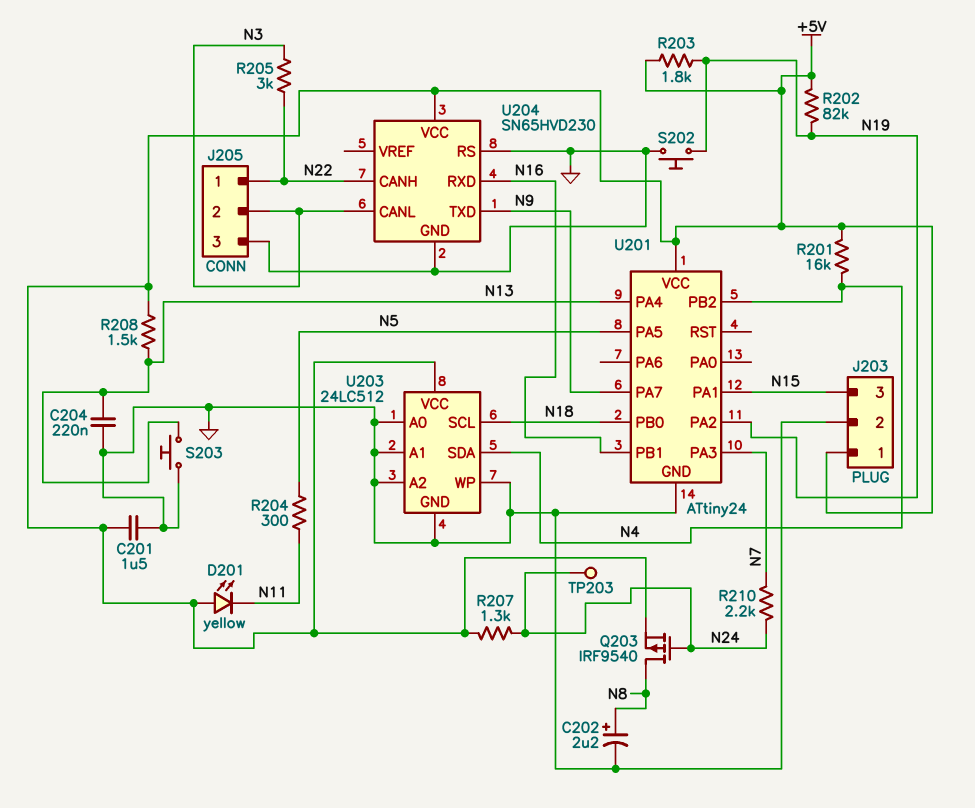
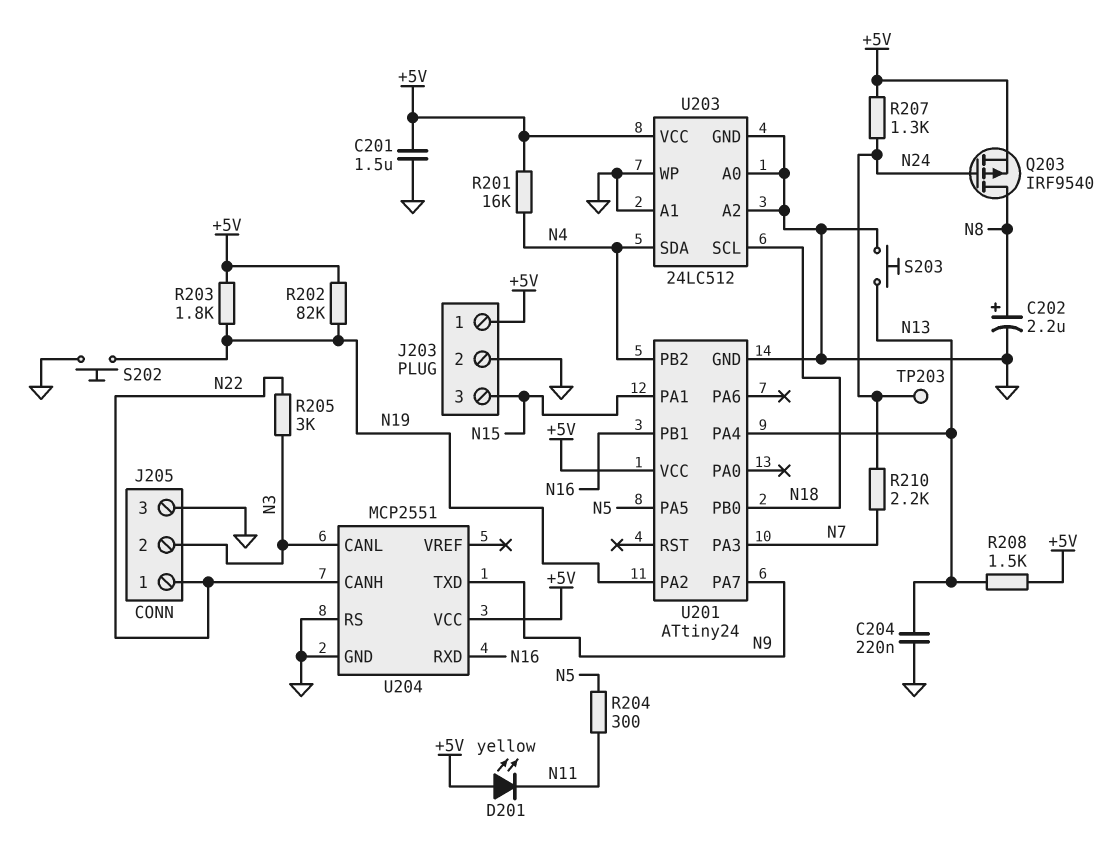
U204: SN65HVD230 -> MCP2551

